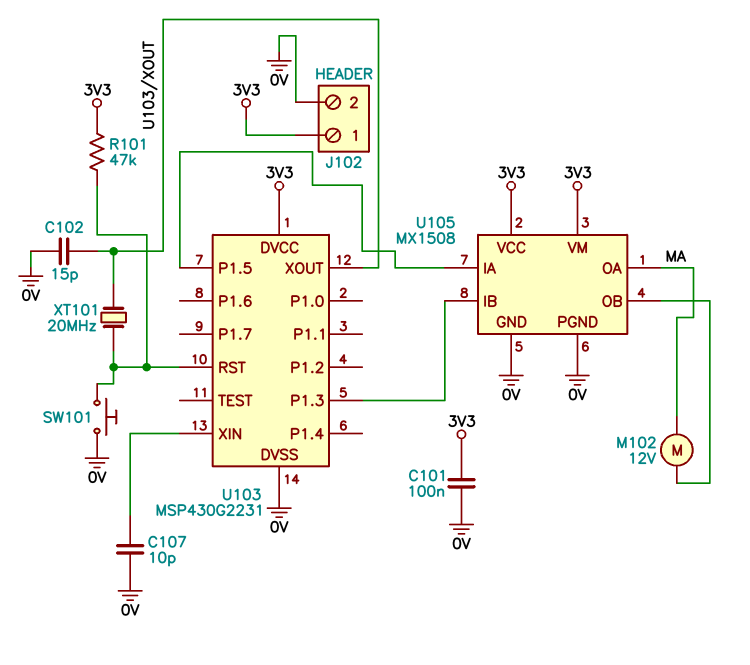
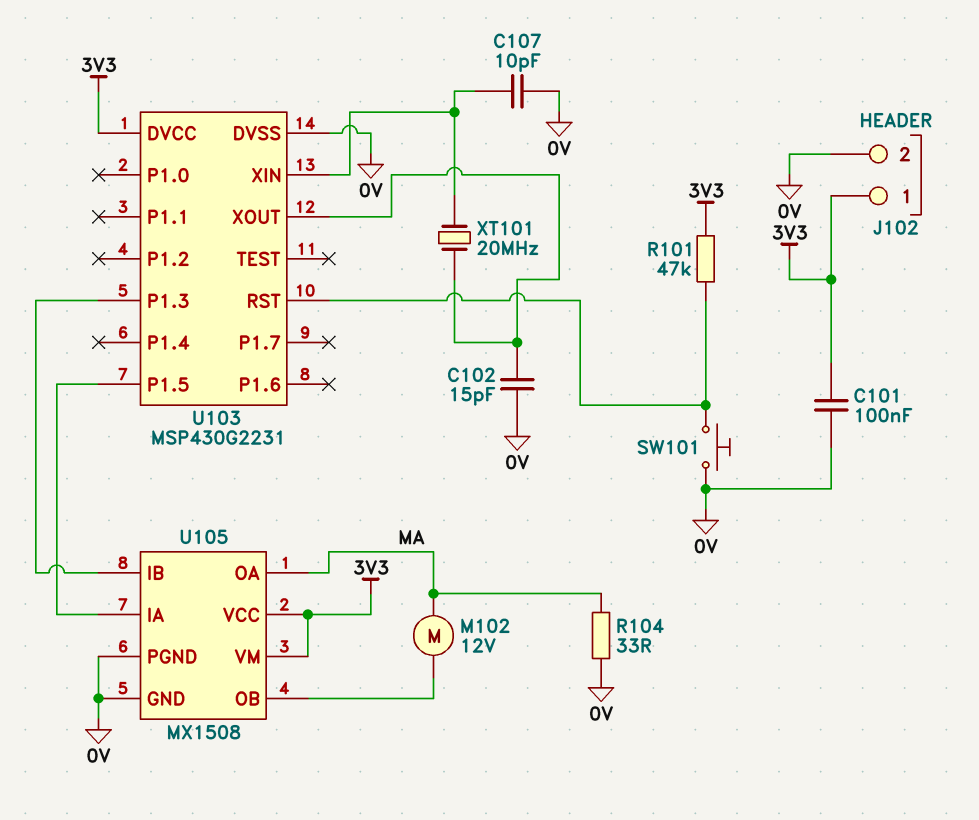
R104: none -> 33 (0V, MA)
XT101: 20MHz (U103/RST, U103/XOUT) -> 20MHz (U103/XIN, U103/XOUT)

